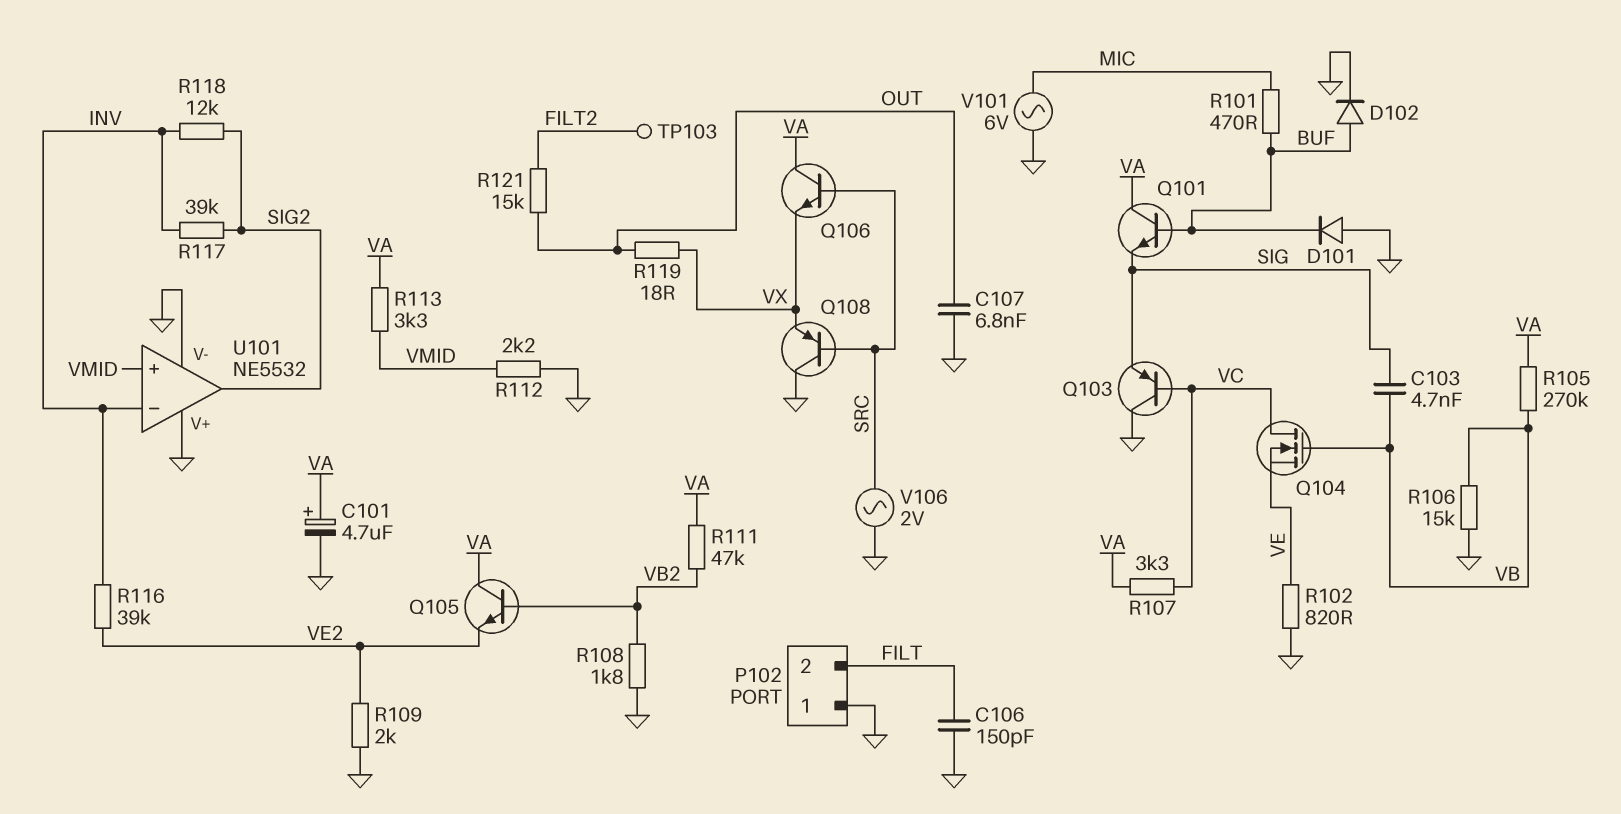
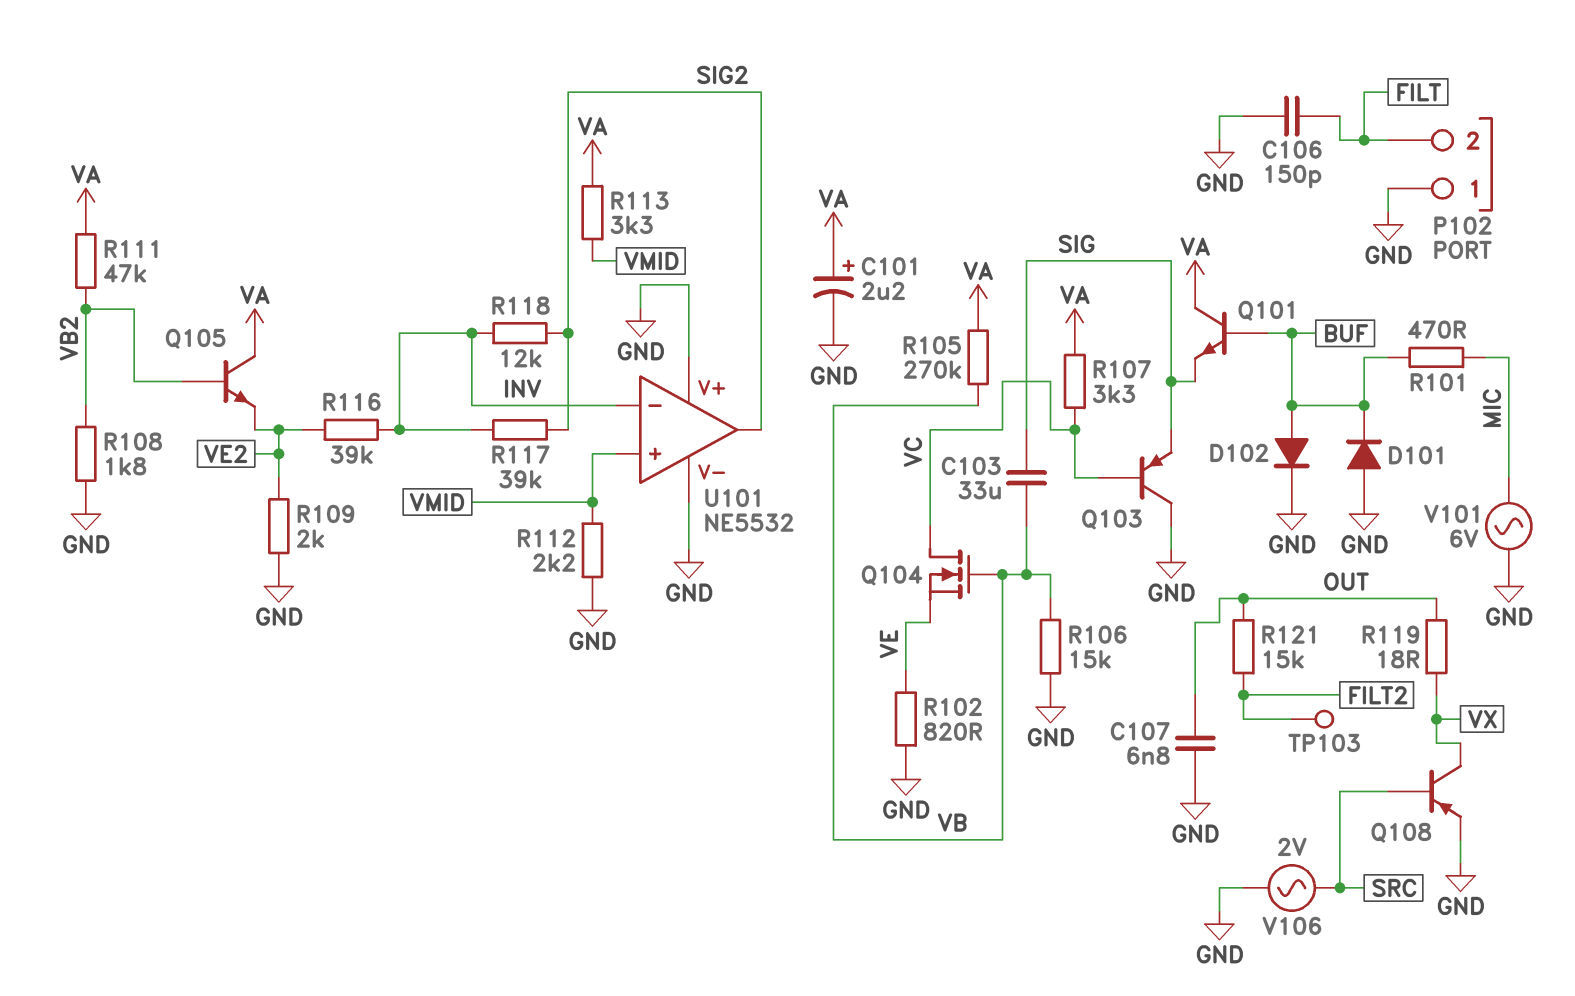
C101: 4.7uF (plus VA, minus GND) -> 2.2uF (plus VA, minus GND)
C103: 4.7nF (SIG, VB) -> 33uF (SIG, VB)
Q106: NPN (B SRC, C VA, E VX) -> none
Q108: PNP (B SRC, C GND, E VX) -> PNP (B SRC, C VX, E GND)

